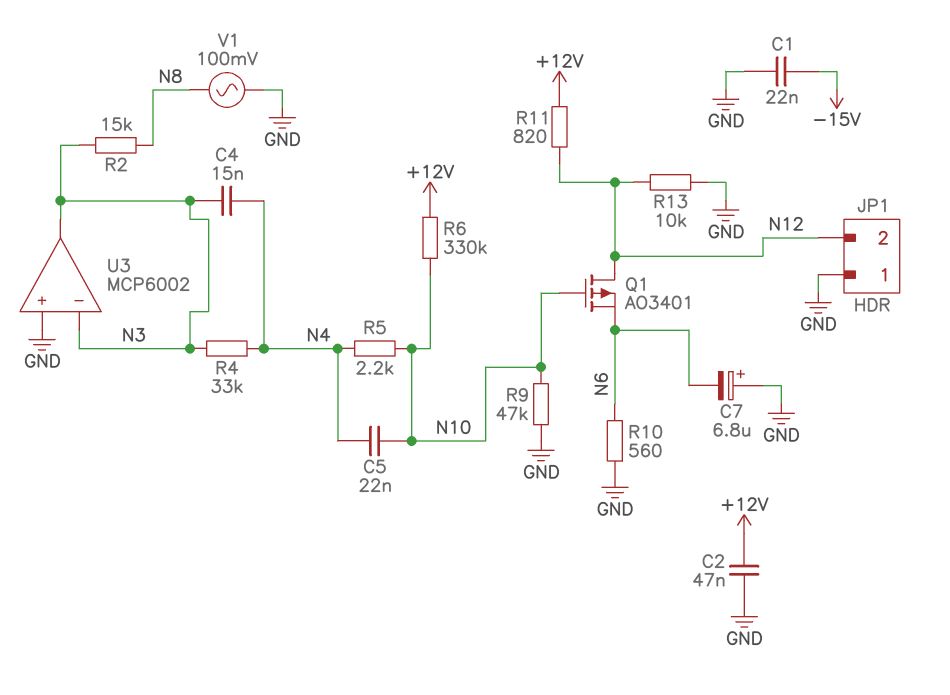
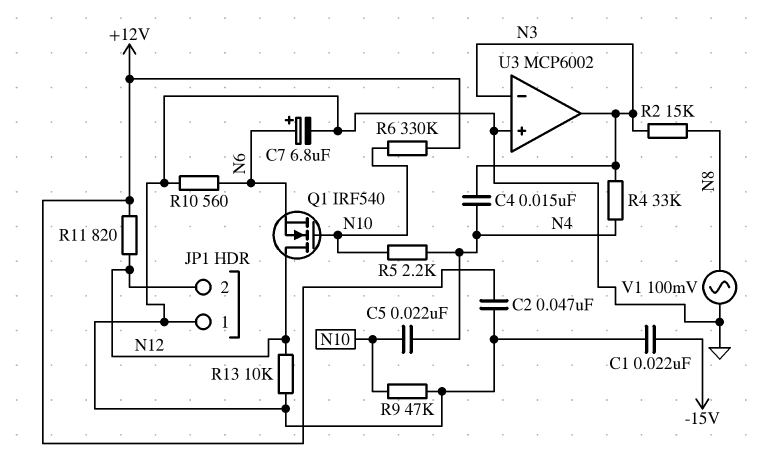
C7: 6.8uF (plus GND, minus N6) -> 6.8uF (plus N6, minus GND)
Q1: PMOS AO3401 (G N10, D N12, S N6) -> NMOS IRF540 (G N10, D N12, S N6)

